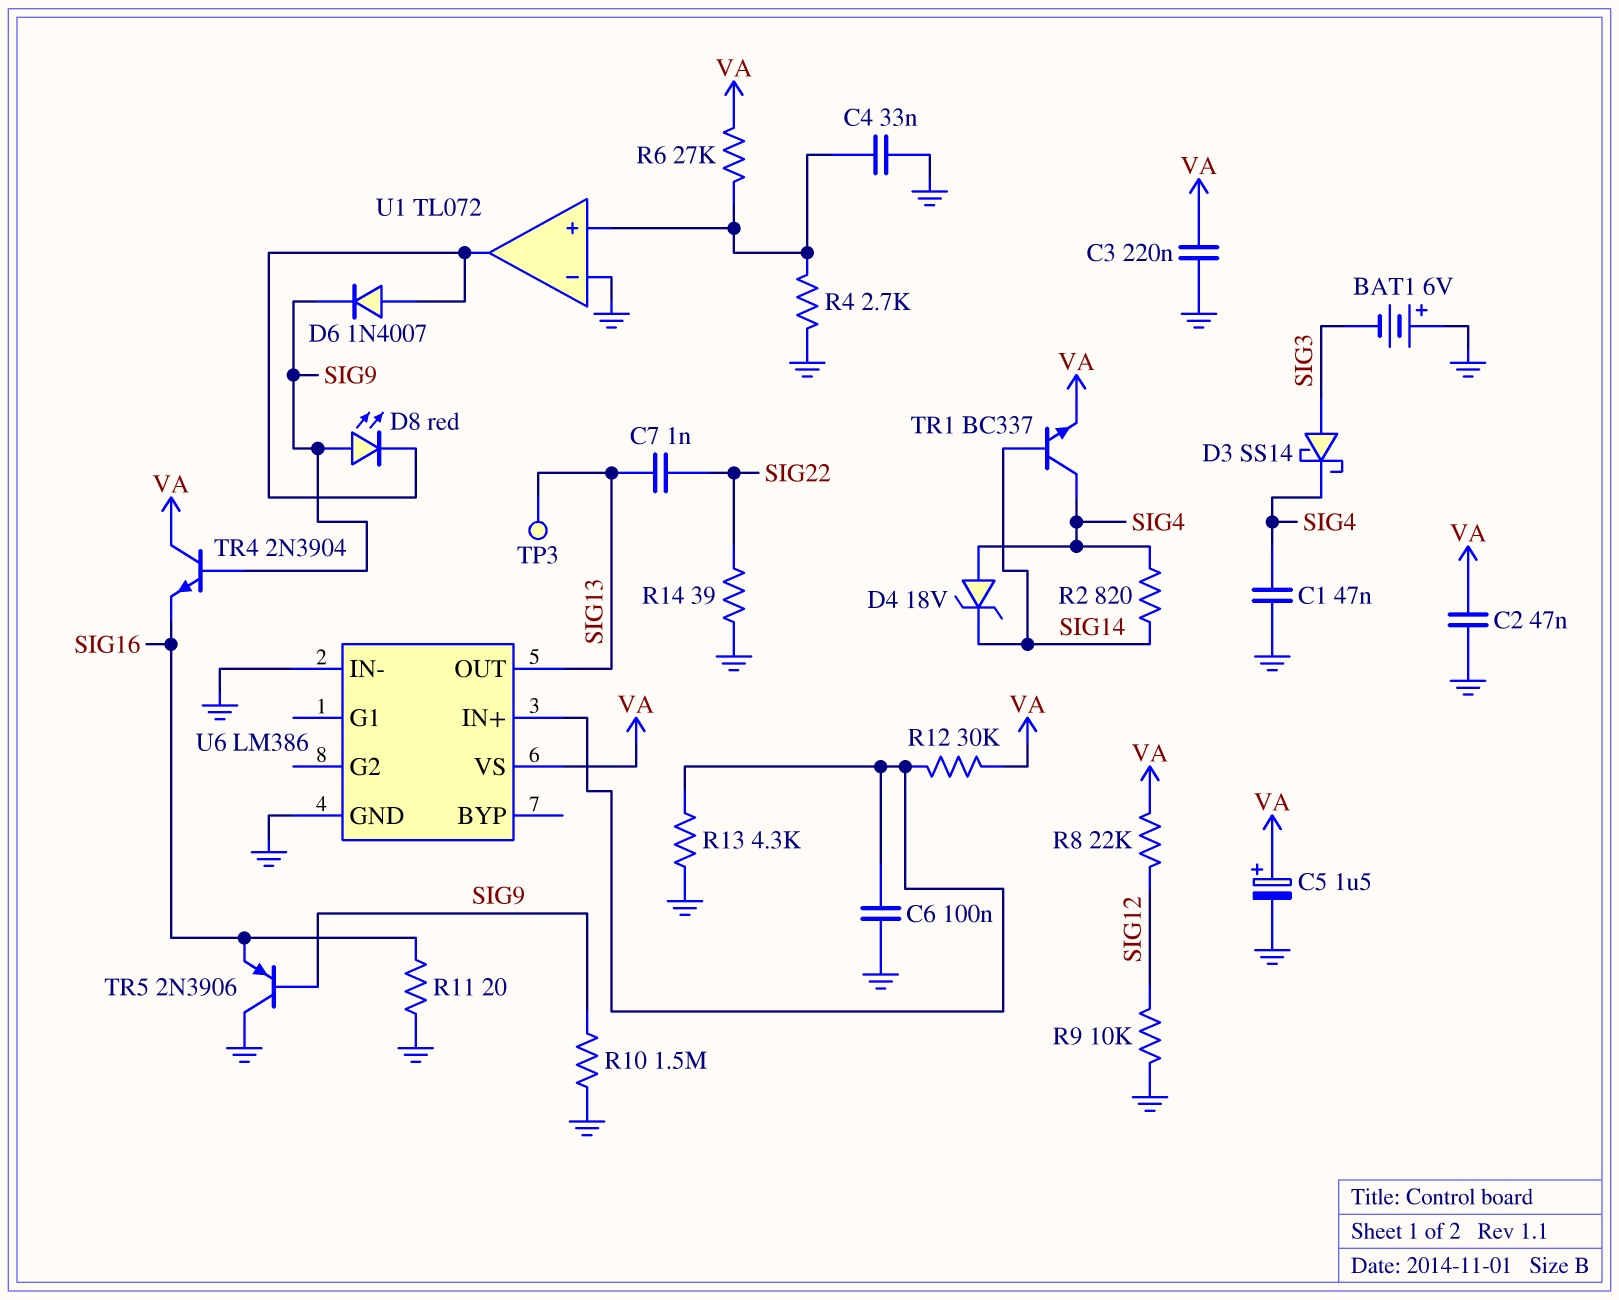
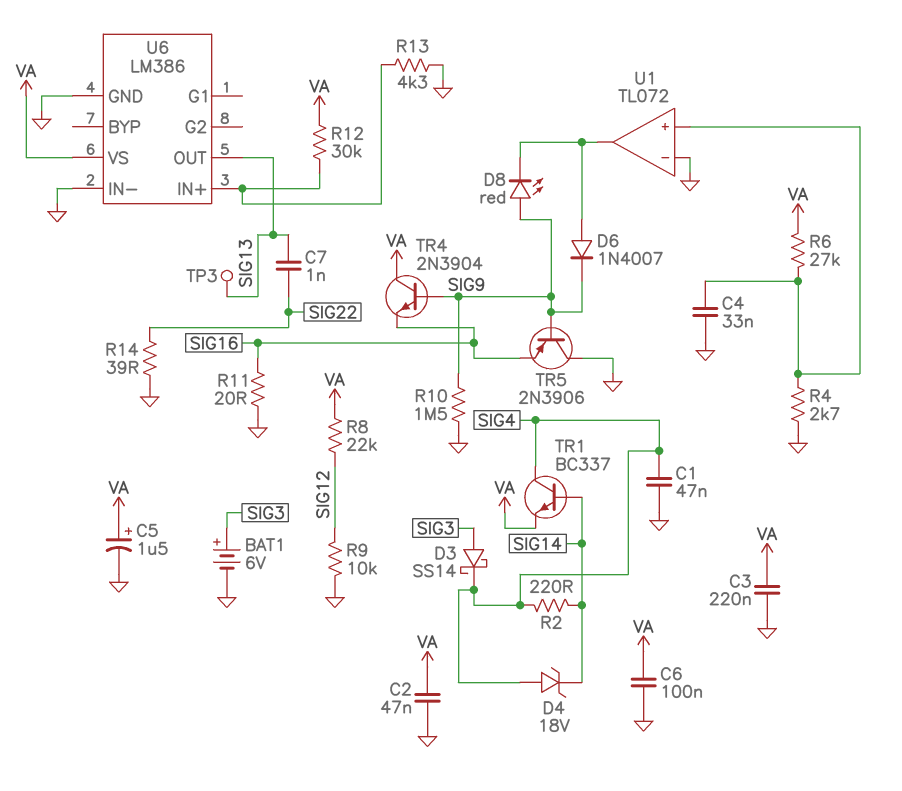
BAT1: 6V (plus GND, minus SIG3) -> 6V (plus SIG3, minus GND)
C6: 100nF (GND, U6/IN+) -> 100nF (GND, VA)
R2: 820 (SIG4, SIG14) -> 220 (SIG4, SIG14)

